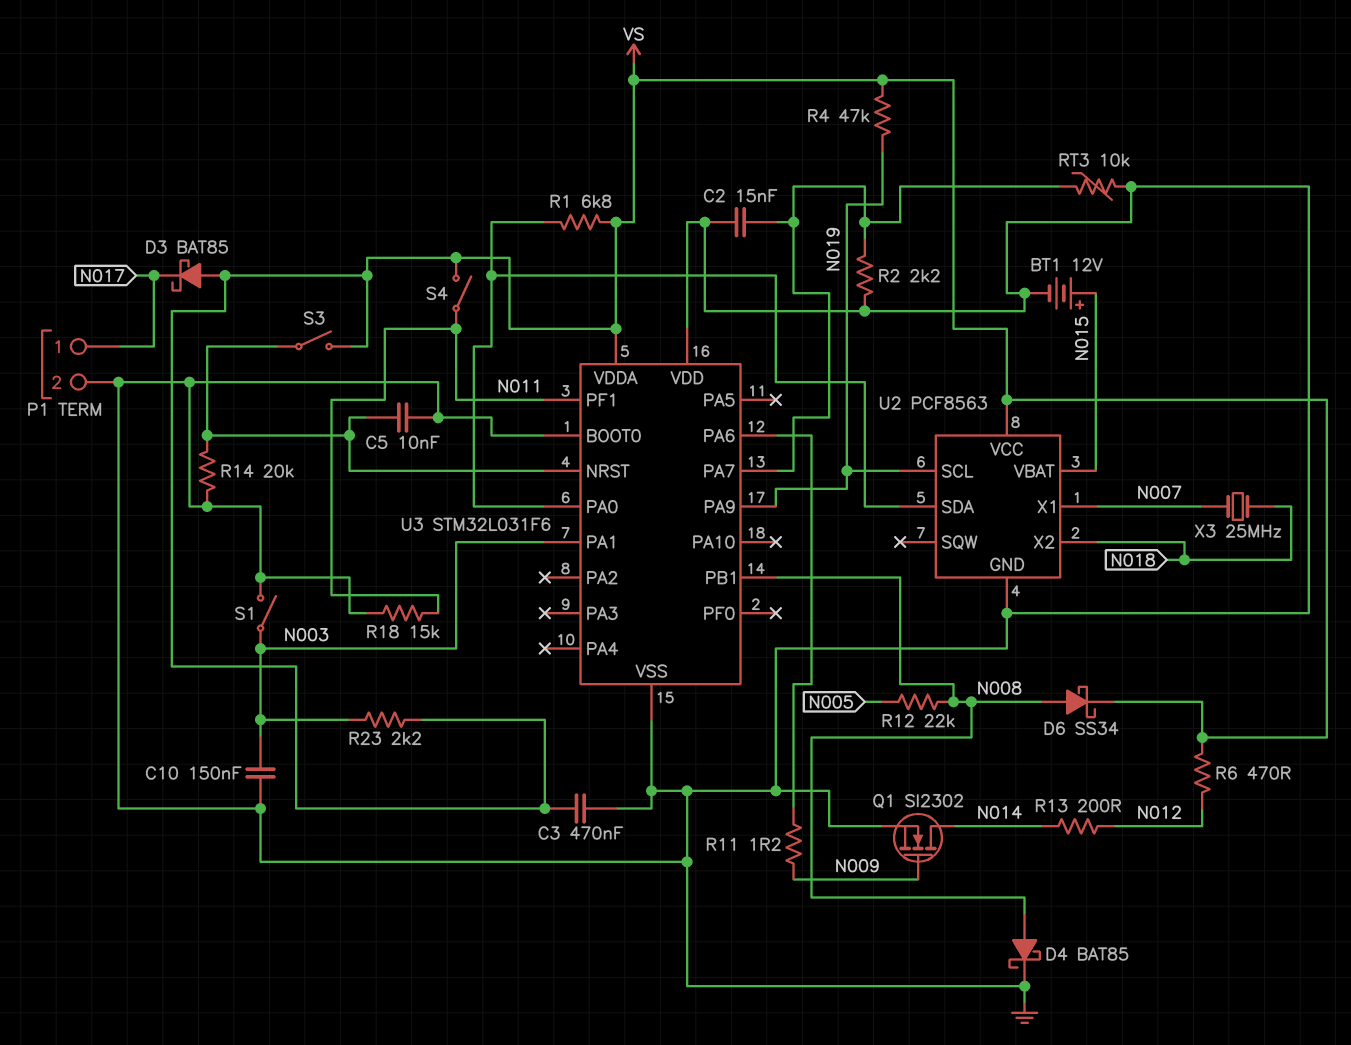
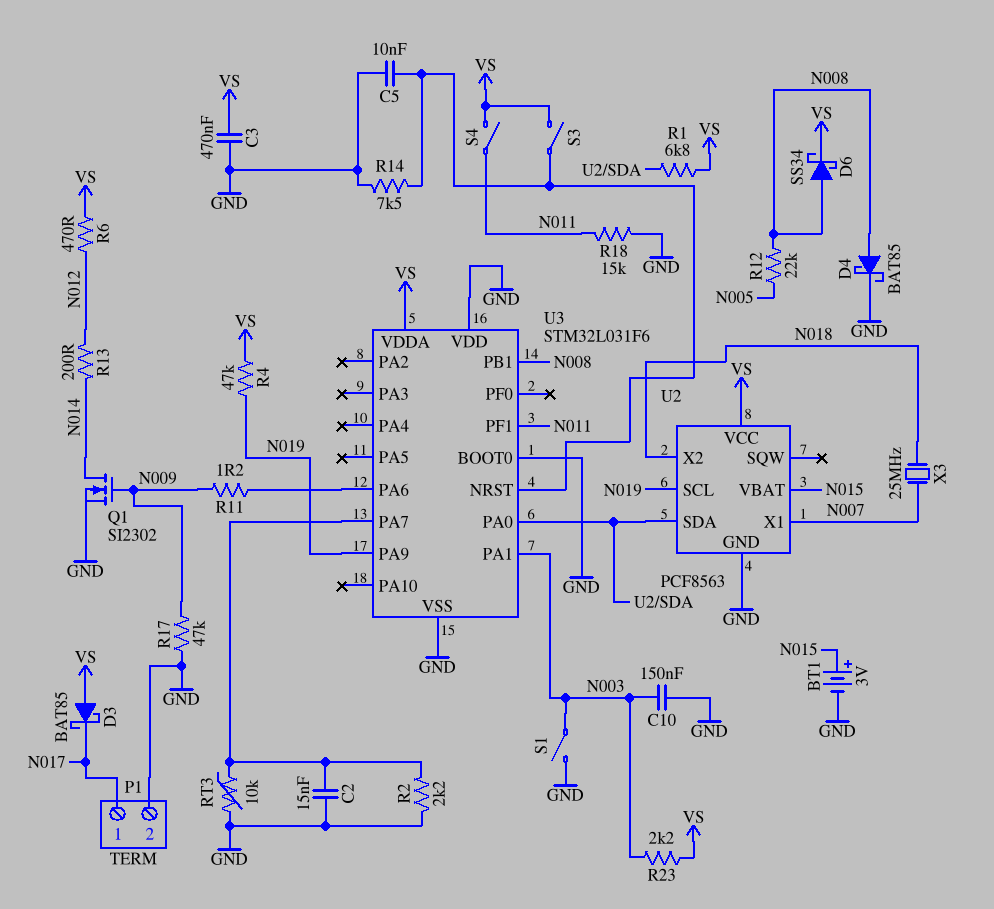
BT1: 12V (plus N015, minus GND) -> 3V (plus N015, minus GND)
R14: 20k (GND, U3/NRST) -> 7.5k (GND, U3/NRST)
R17: none -> 47k (GND, N009)

